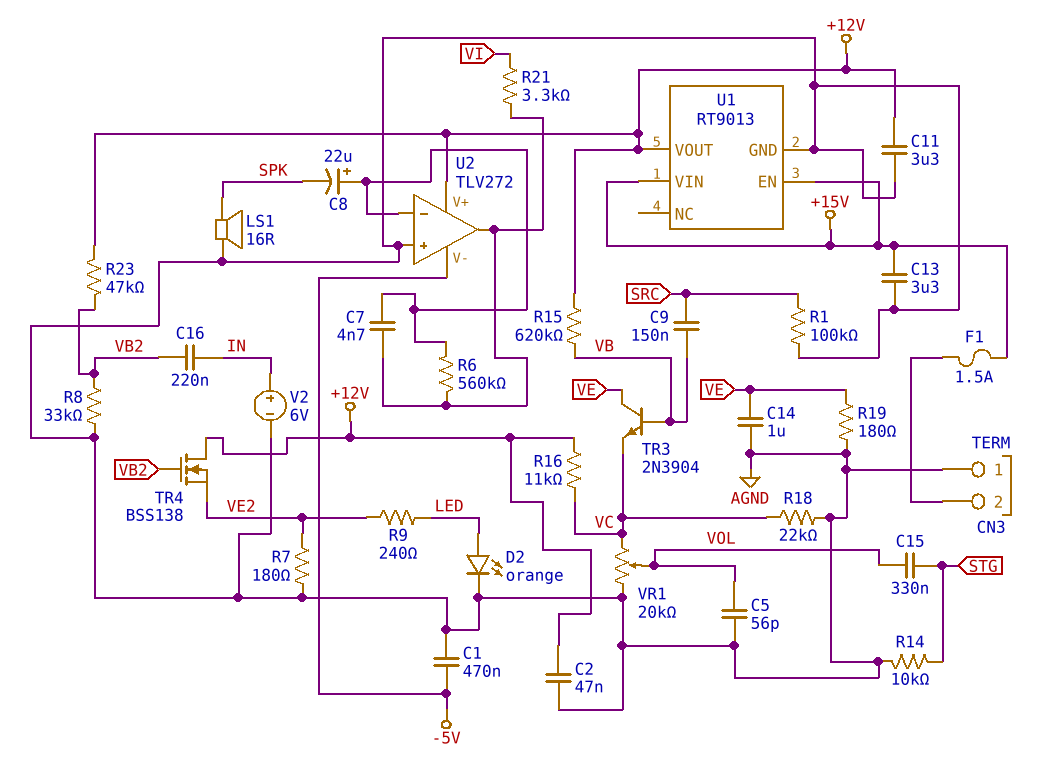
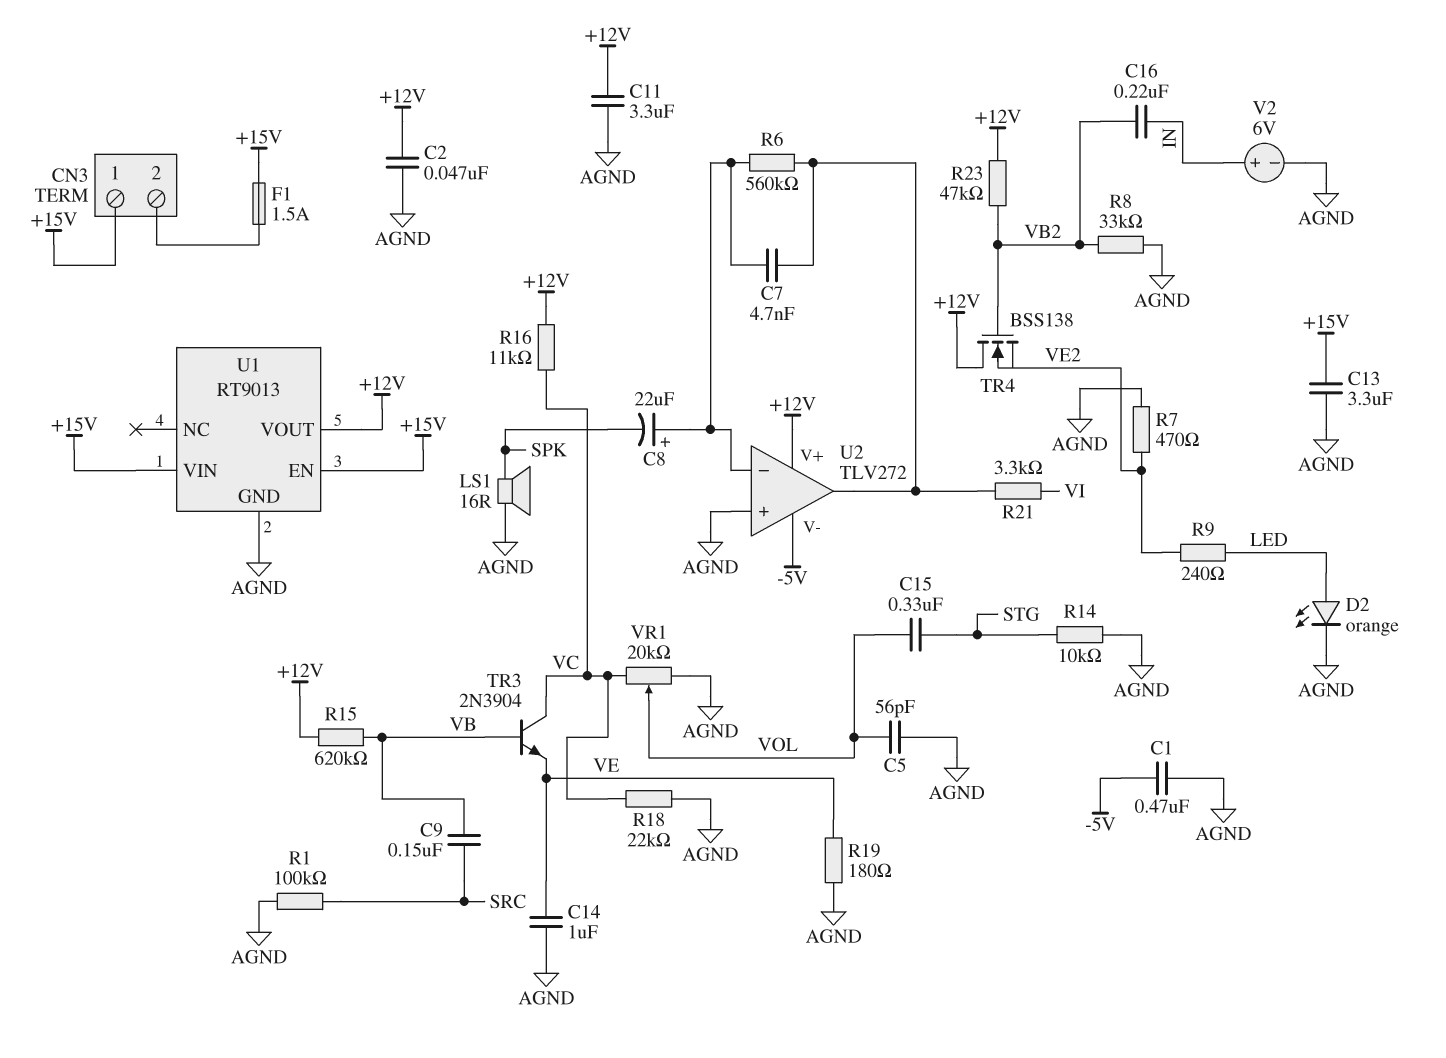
CN3 pin 1: AGND -> +15V
R7: 180 (AGND, VE2) -> 470 (AGND, VE2)
TR3: NPN 2N3904 (B VB, C VE, E VC) -> NPN 2N3904 (B VB, C VC, E VE)

